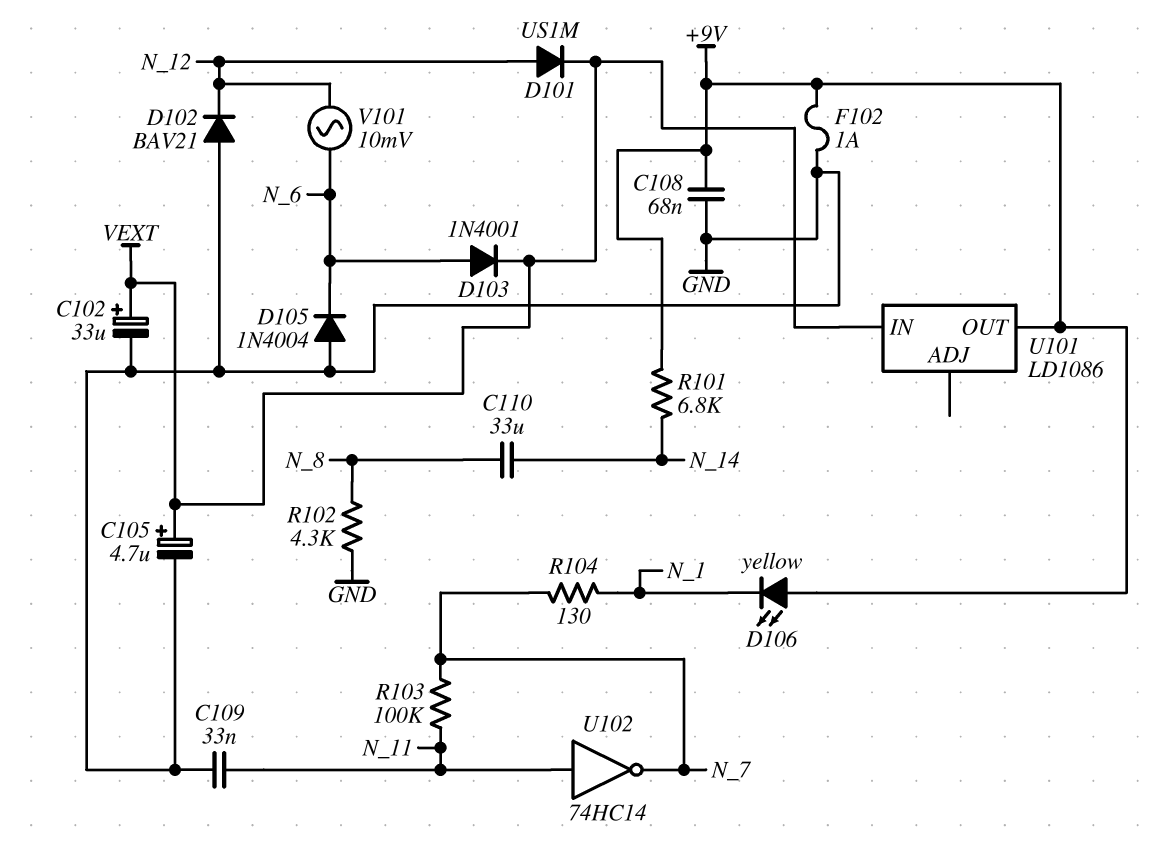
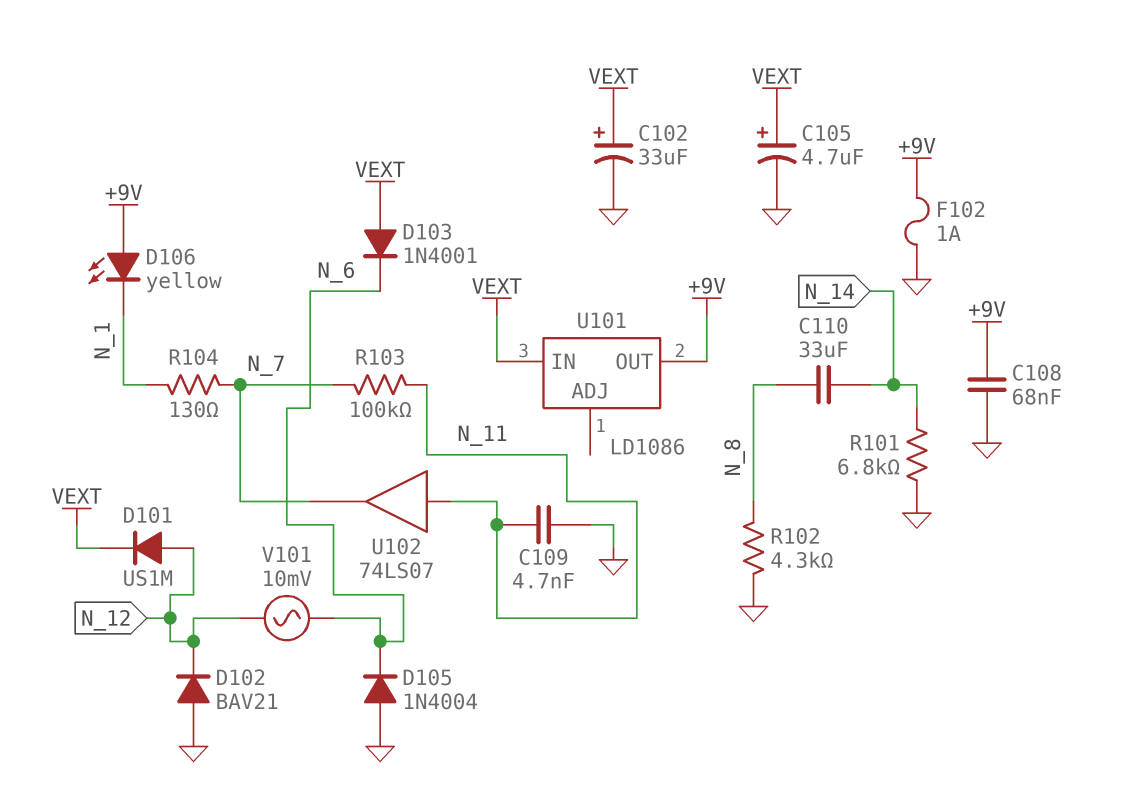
C109: 33nF (GND, N_11) -> 4.7nF (GND, N_11)
D103: diode 1N4001 (A N_6, K VEXT) -> diode 1N4001 (A VEXT, K N_6)
R101: 6.8k (+9V, N_14) -> 6.8k (GND, N_14)
U102: NOT 74HC14 (in N_11, out N_7) -> buffer 74LS07 (in N_11, out N_7)

